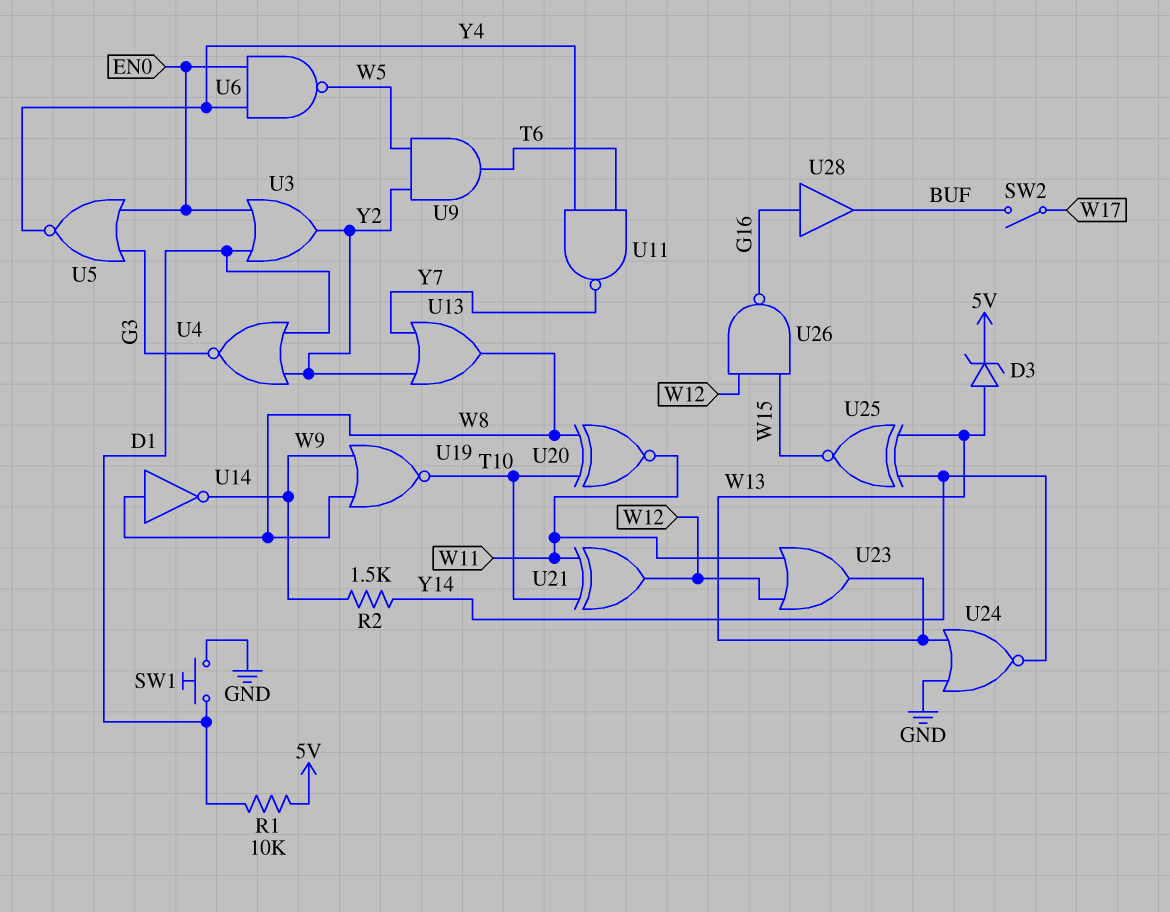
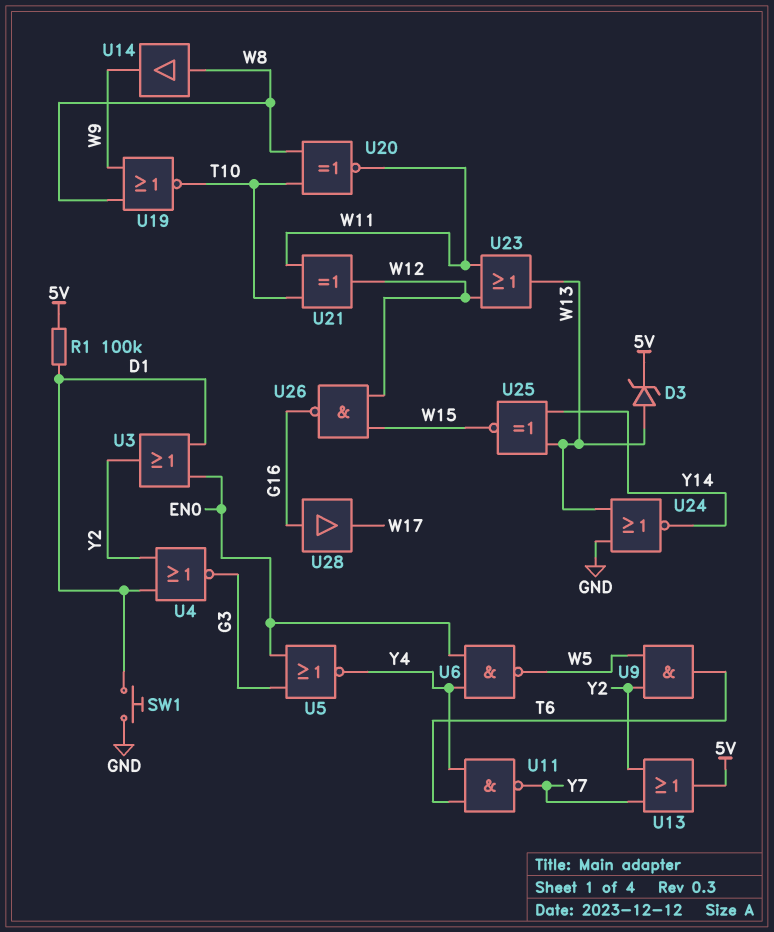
R1: 10k (5V, D1) -> 100k (5V, D1)
R2: 1.5k (W9, Y14) -> none
SW2: switch (BUF, W17) -> none
U13: OR (in Y2, in Y7, out W8) -> OR (in Y2, in Y7, out 5V)
U14: NOT (in W8, out W9) -> buffer (in W8, out W9)
U28: buffer (in G16, out BUF) -> buffer (in G16, out W17)

